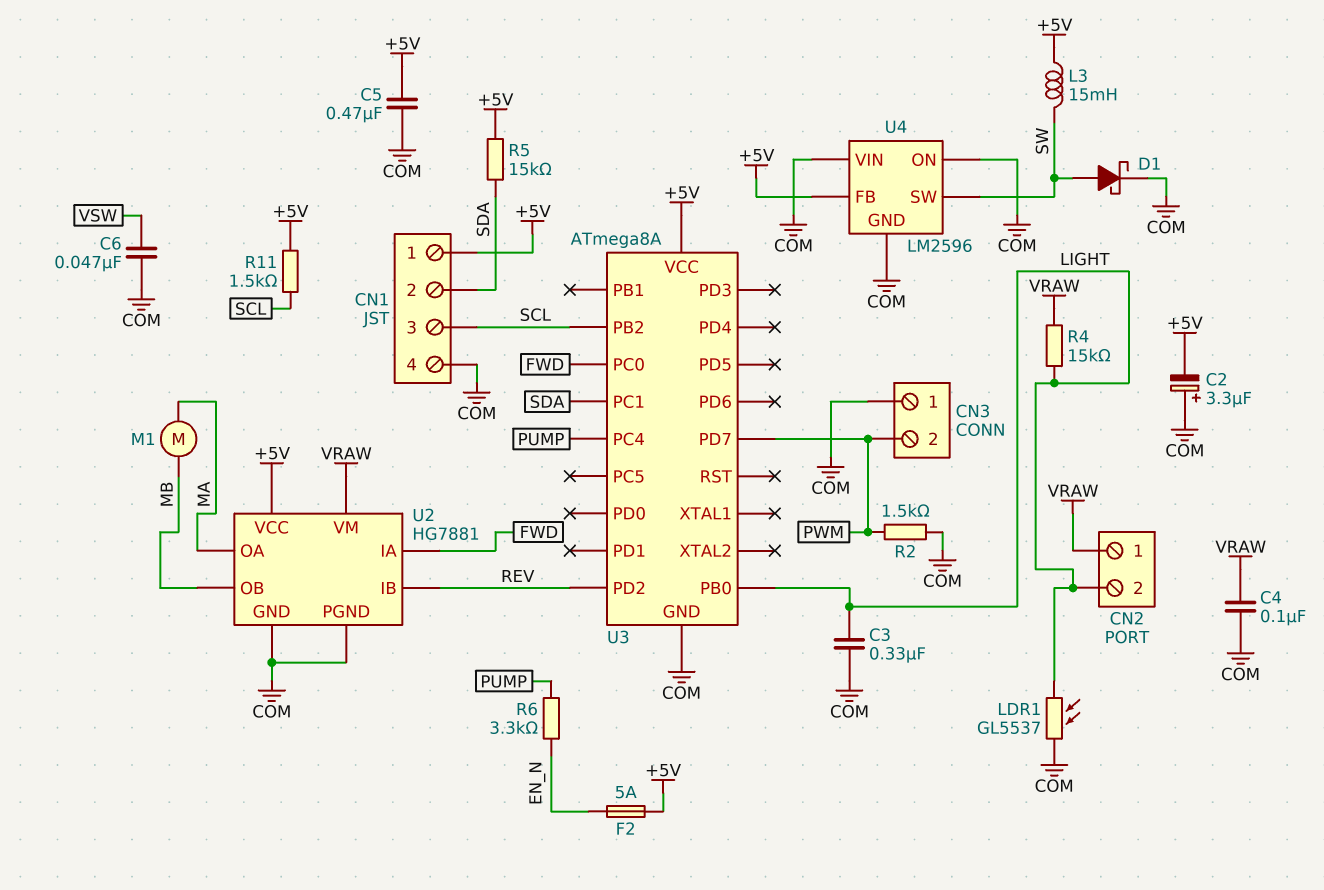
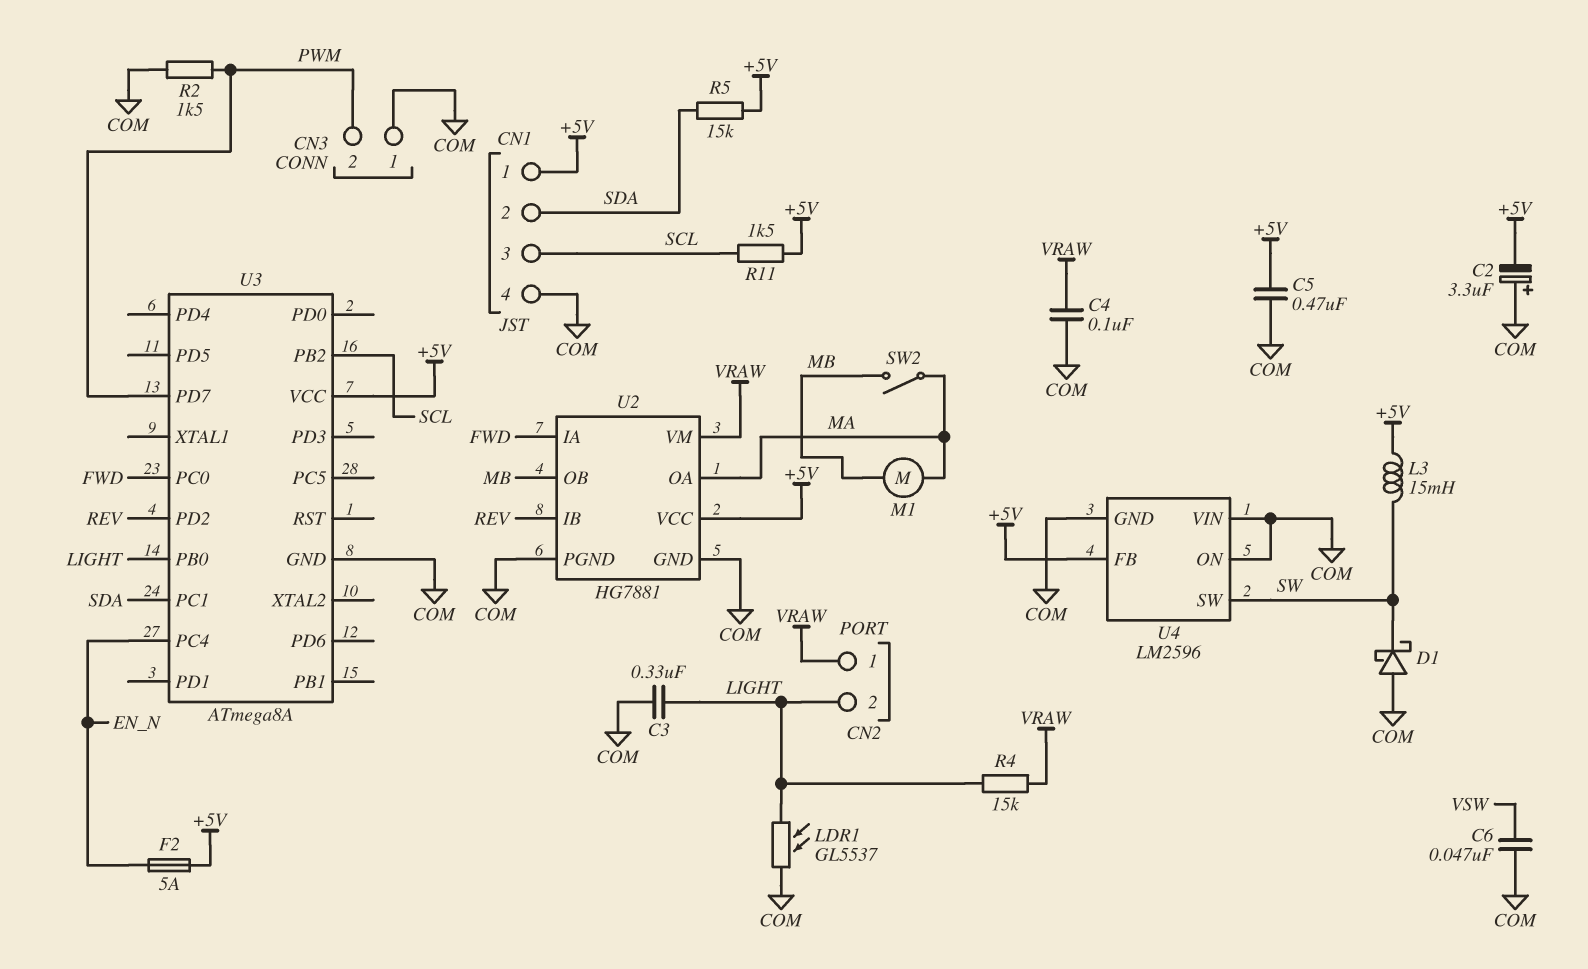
D1: schottky (A SW, K COM) -> schottky (A COM, K SW)
R6: 3.3k (EN_N, PUMP) -> none
SW2: none -> switch (MA, MB)
U3 pin PC4: PUMP -> EN_N

